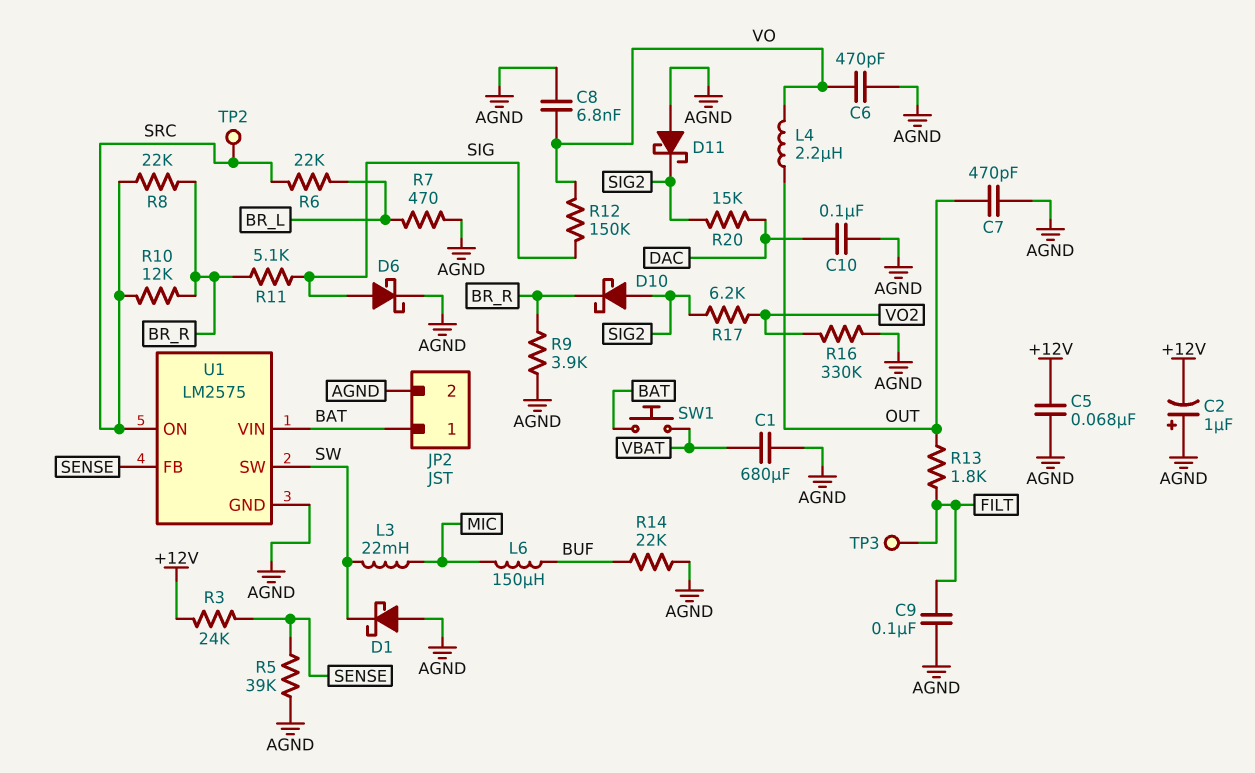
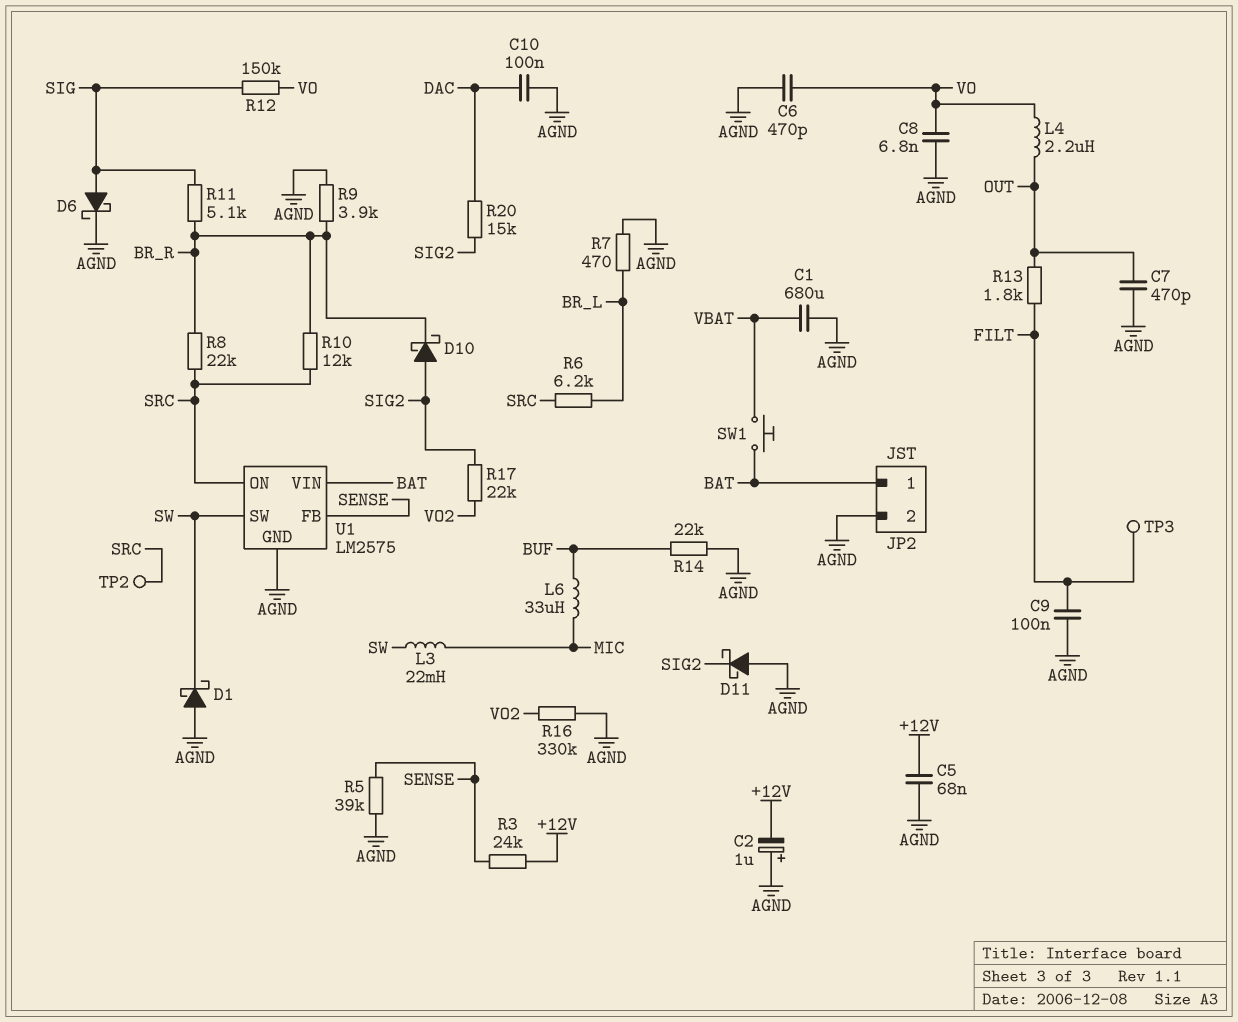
L6: 150uH (BUF, MIC) -> 33uH (BUF, MIC)
R6: 22k (BR_L, SRC) -> 6.2k (BR_L, SRC)
R17: 6.2k (SIG2, VO2) -> 22k (SIG2, VO2)

